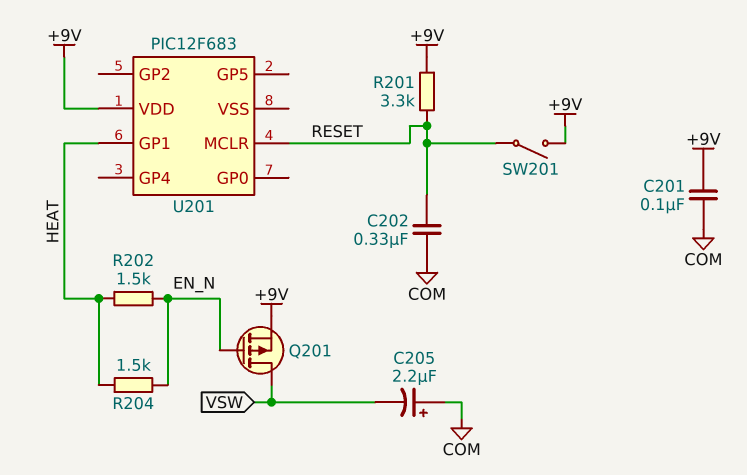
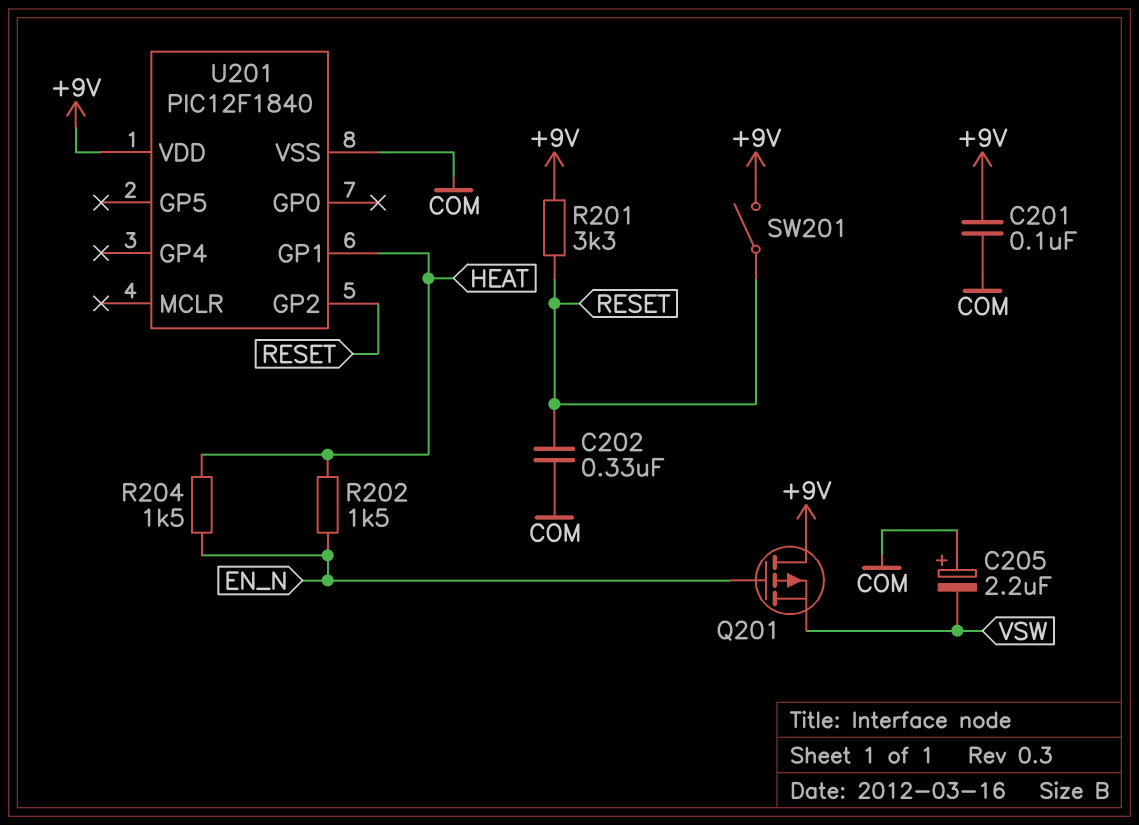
Q201: PMOS (G EN_N, D VSW, S +9V) -> PMOS (G EN_N, D +9V, S VSW)
U201: PIC12F683 -> PIC12F1840
U201 pin GP2: none -> RESET
U201 pin MCLR: RESET -> none
U201 pin VSS: none -> COM

